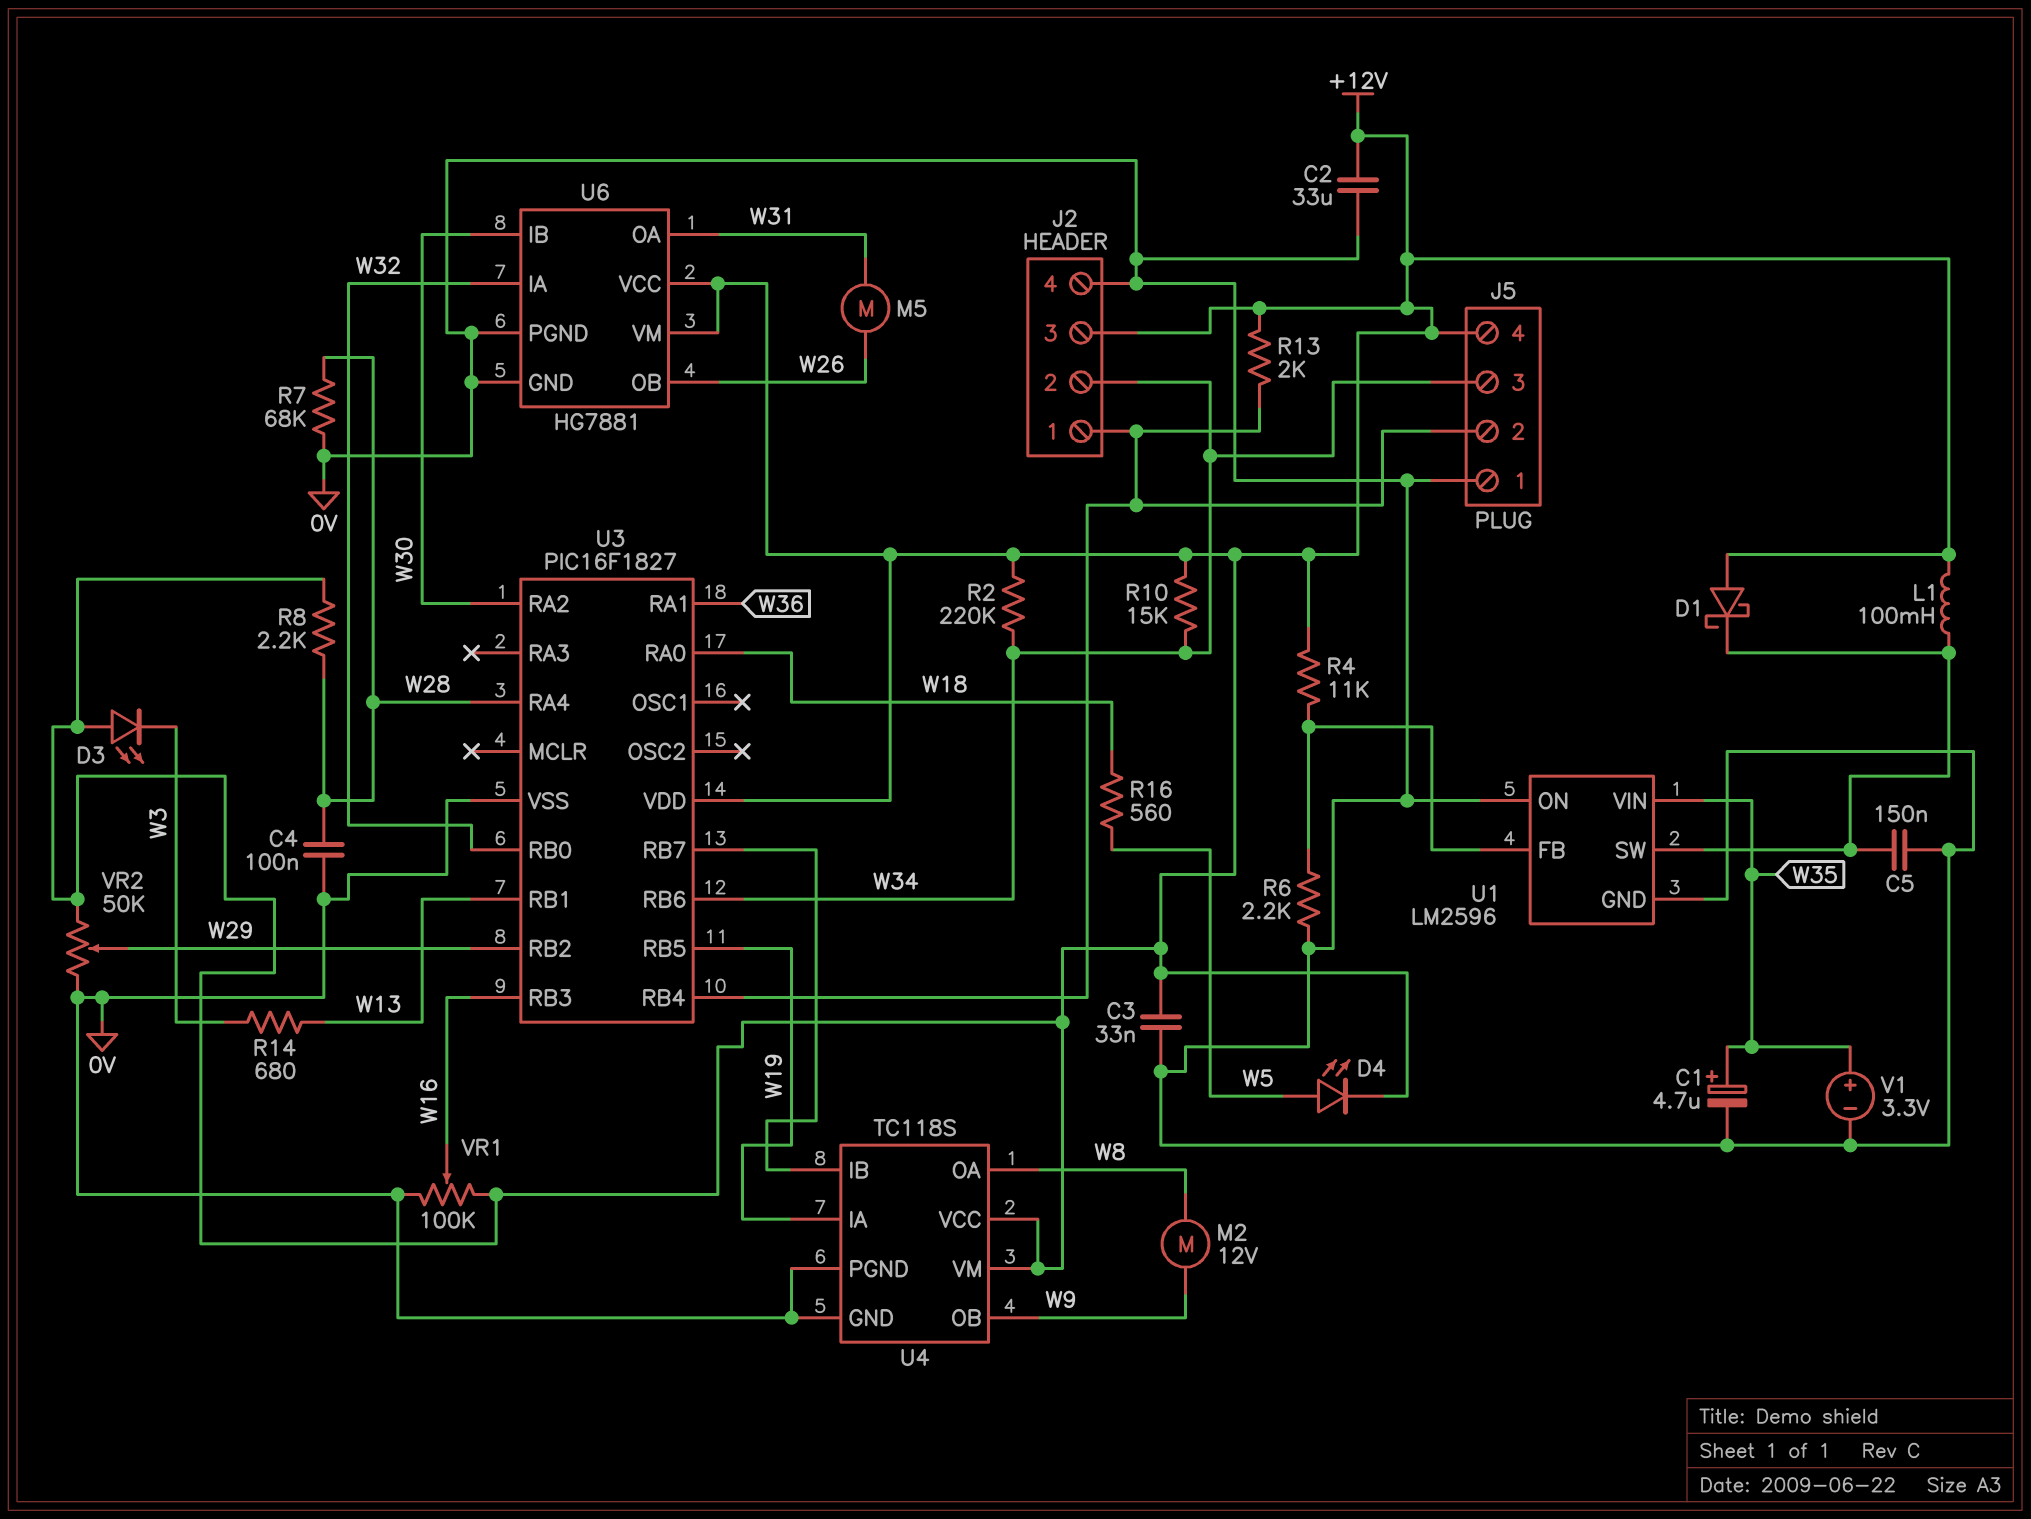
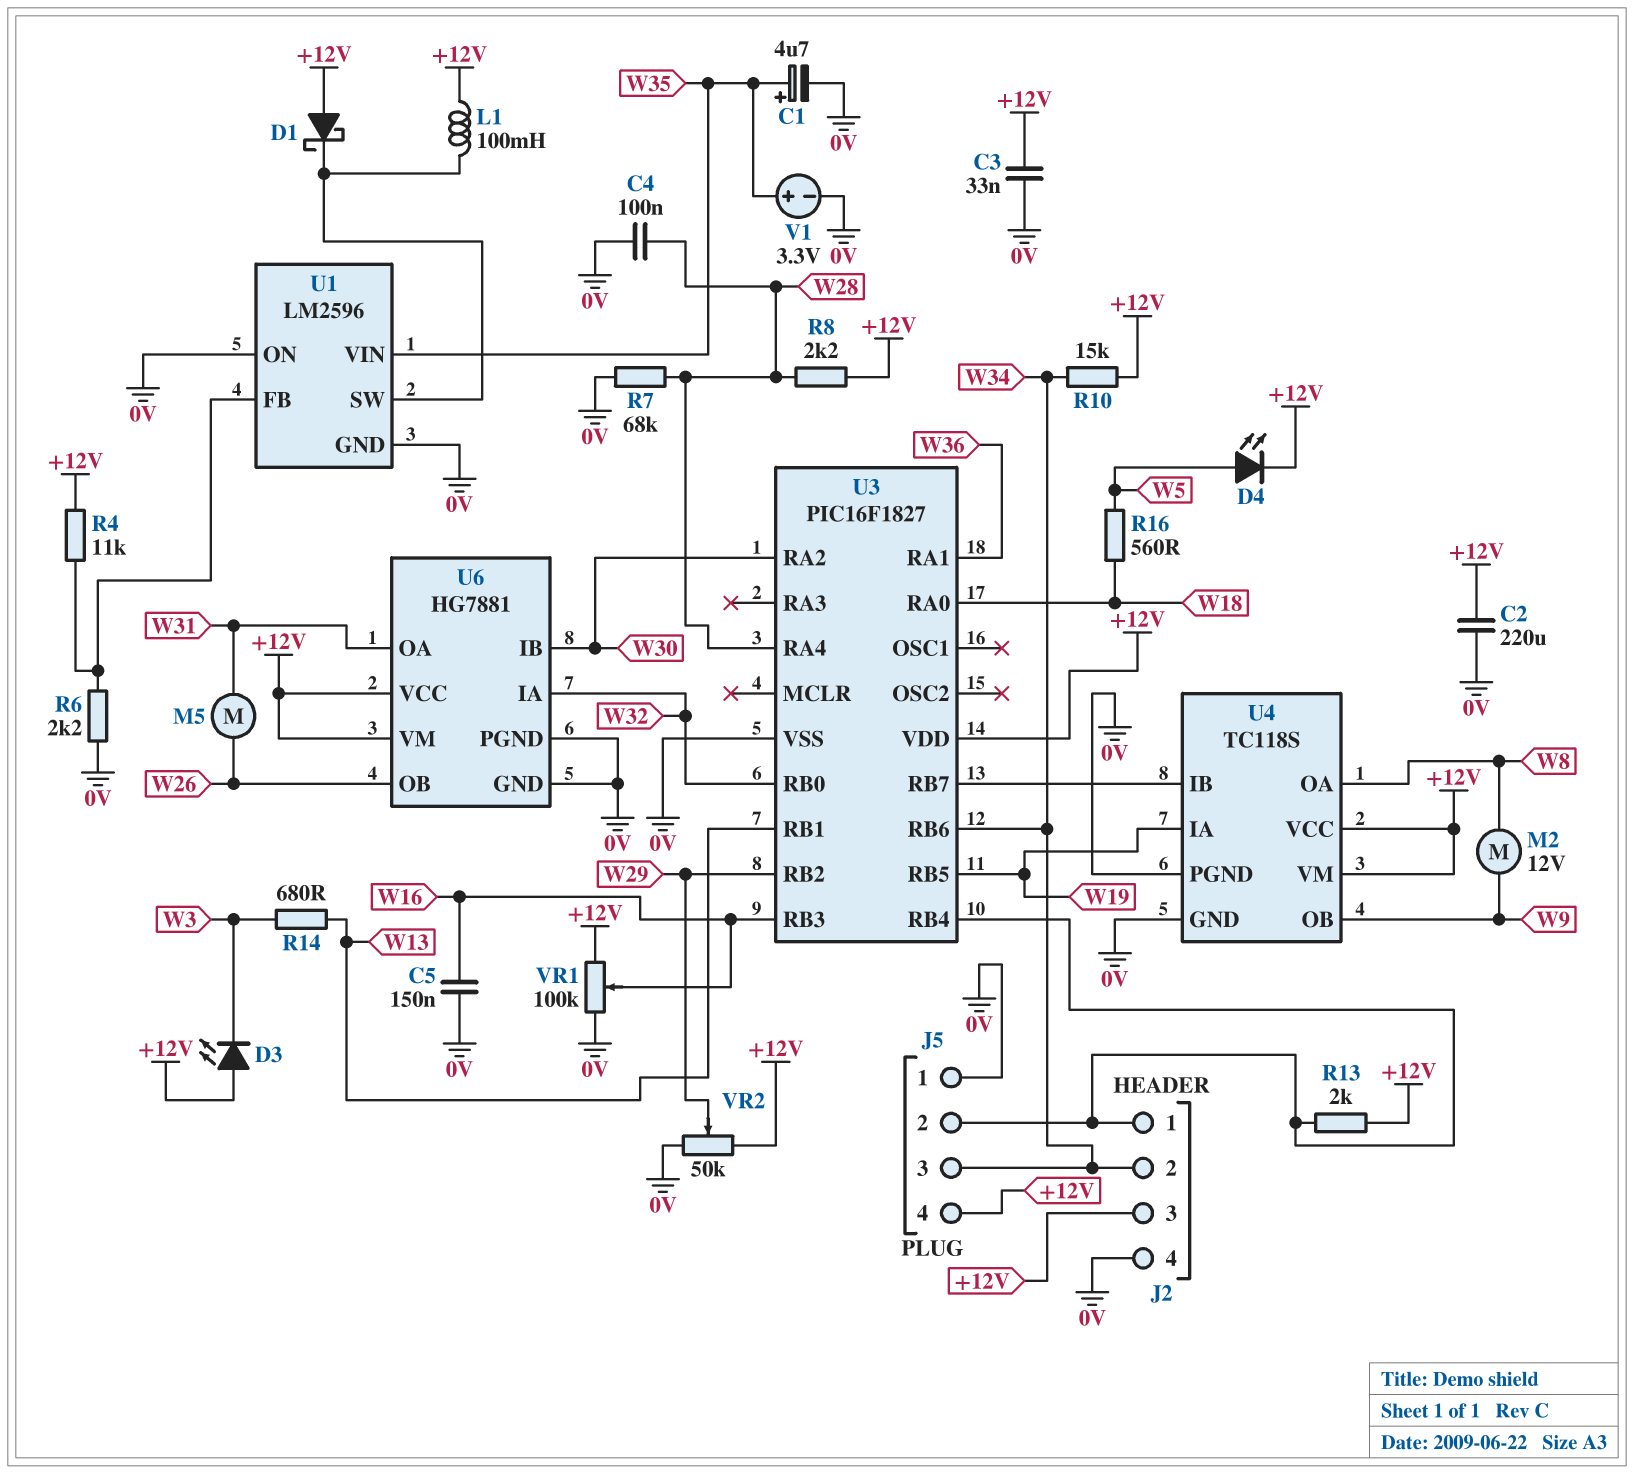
C2: 33uF (+12V, 0V) -> 220uF (+12V, 0V)
C5: 150nF (0V, U1/SW) -> 150nF (0V, W16)
R2: 220k (+12V, W34) -> none

